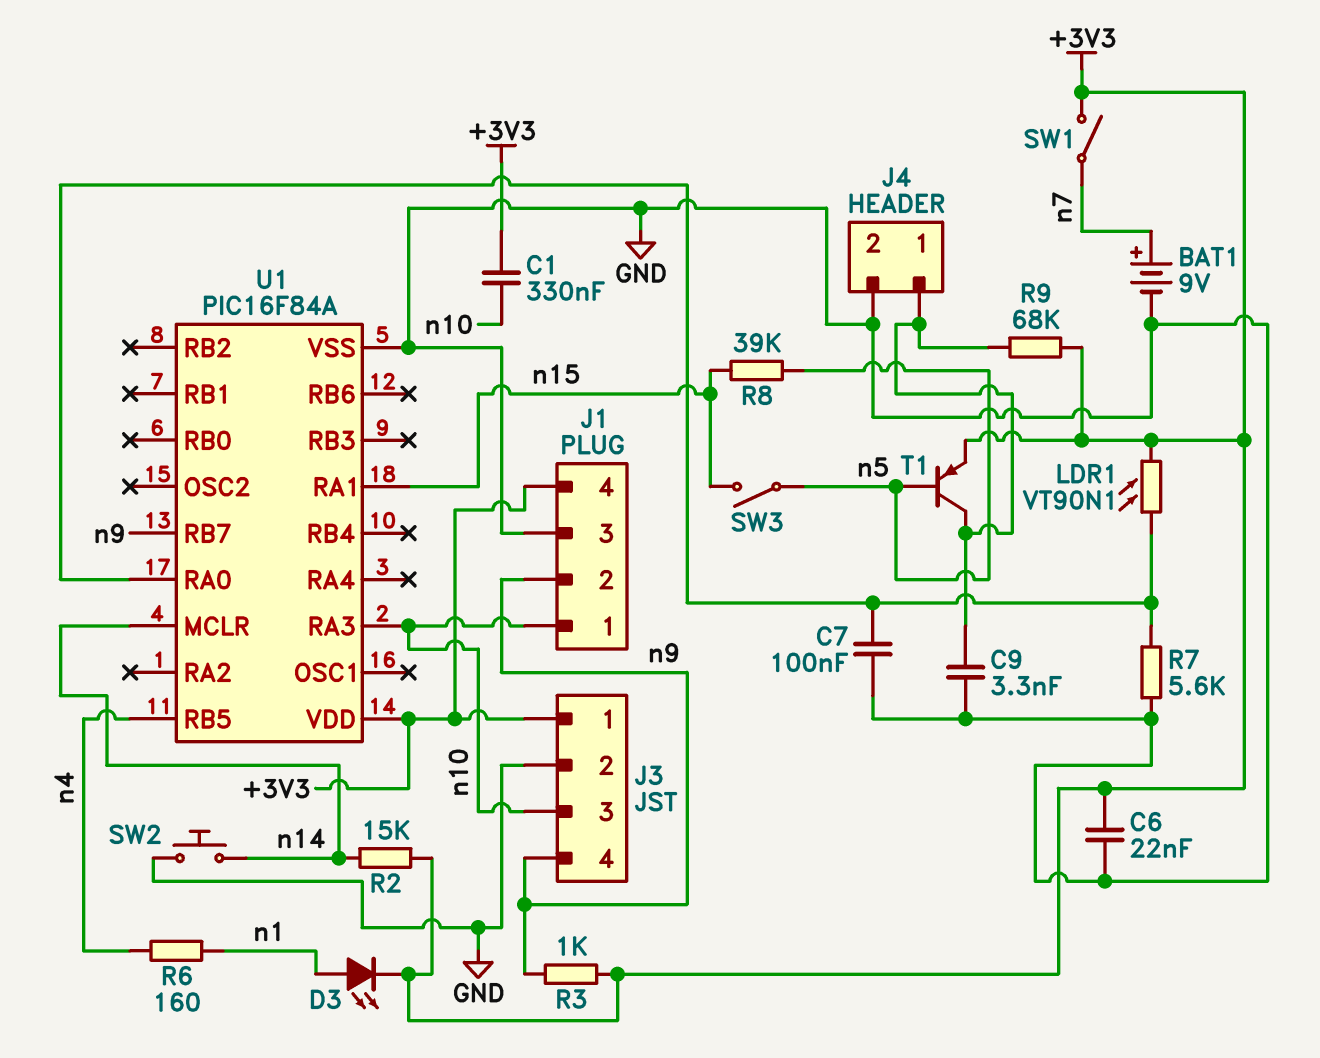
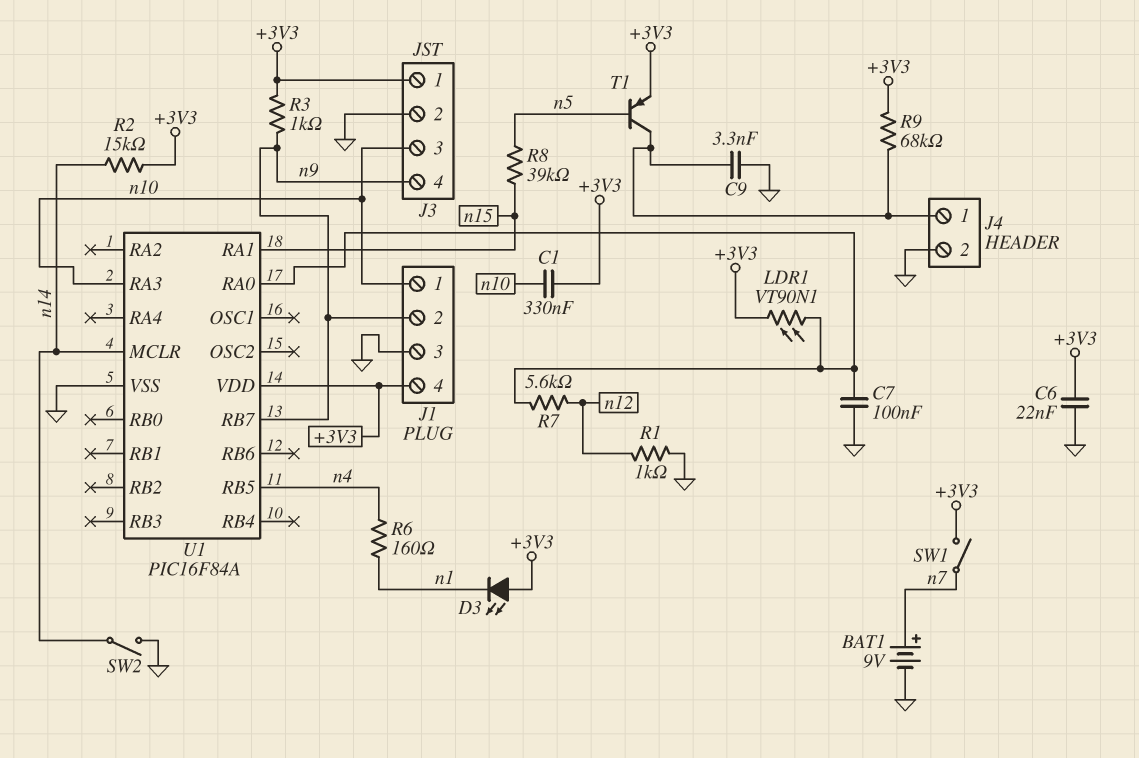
D3: LED (A n1, K +3V3) -> LED (A +3V3, K n1)
R1: none -> 1k (GND, n12)
R7: 5.6k (GND, U1/RA0) -> 5.6k (U1/RA0, n12)
SW2: button (GND, n14) -> switch (GND, n14)
SW3: switch (n5, n15) -> none

